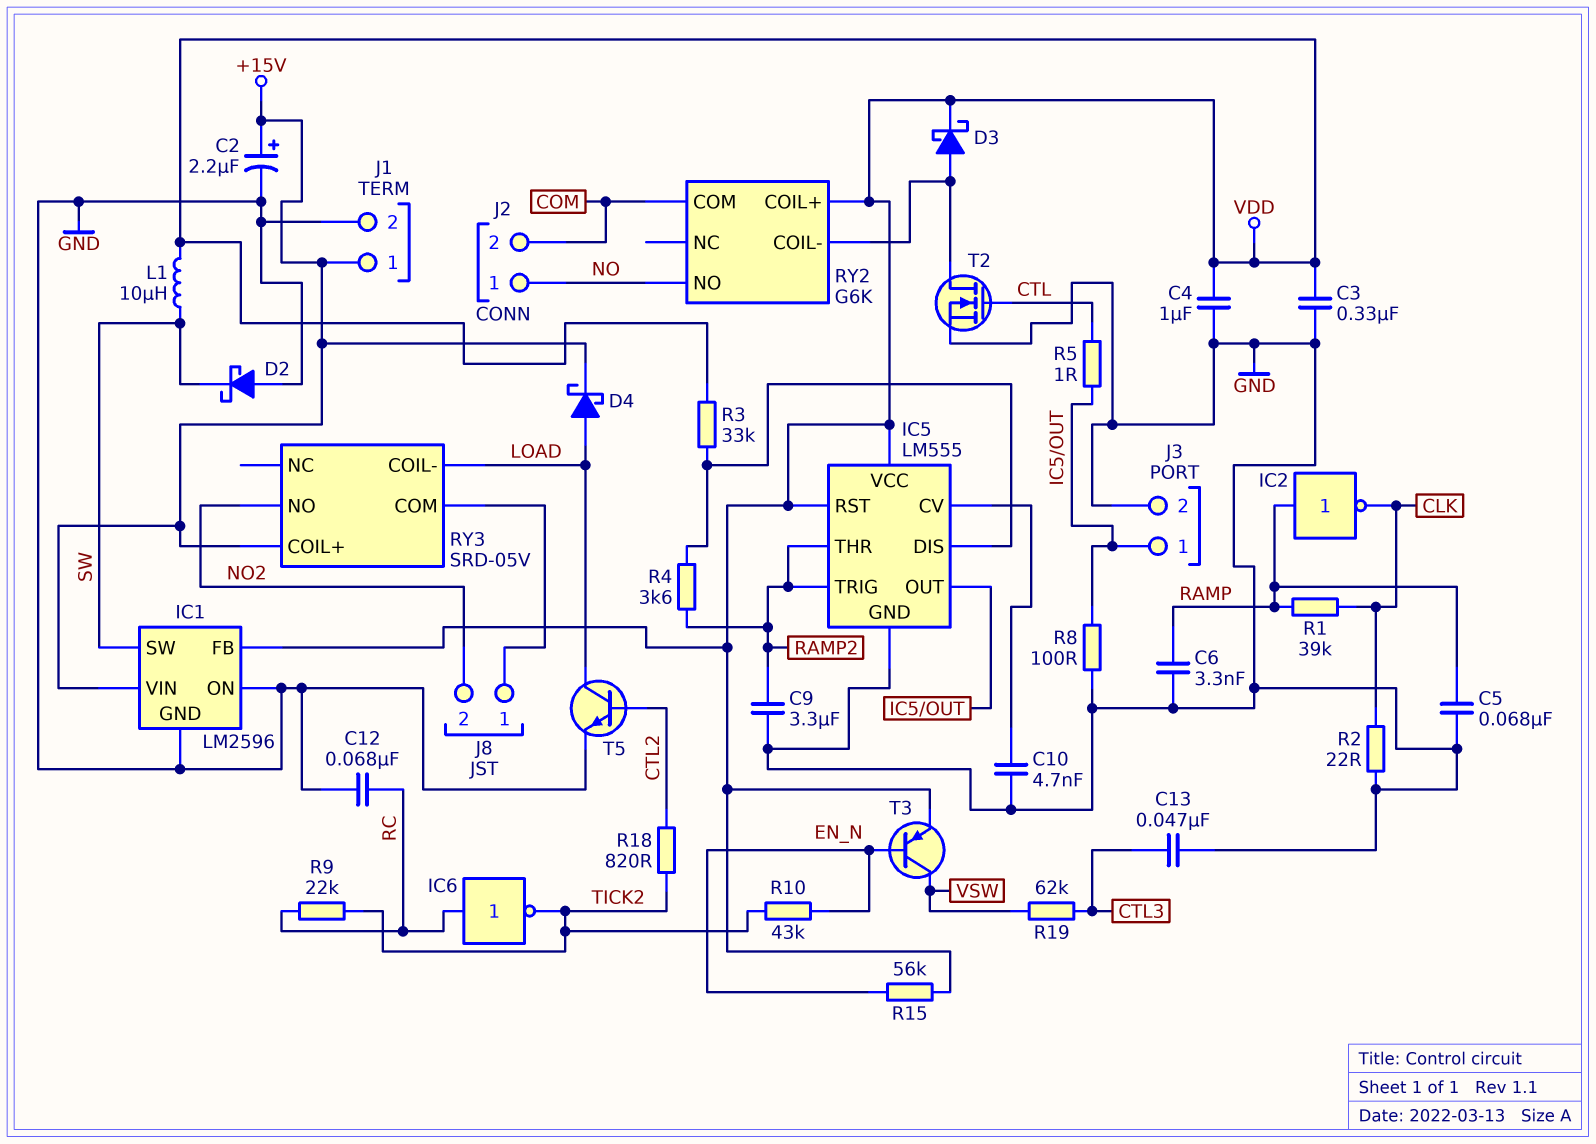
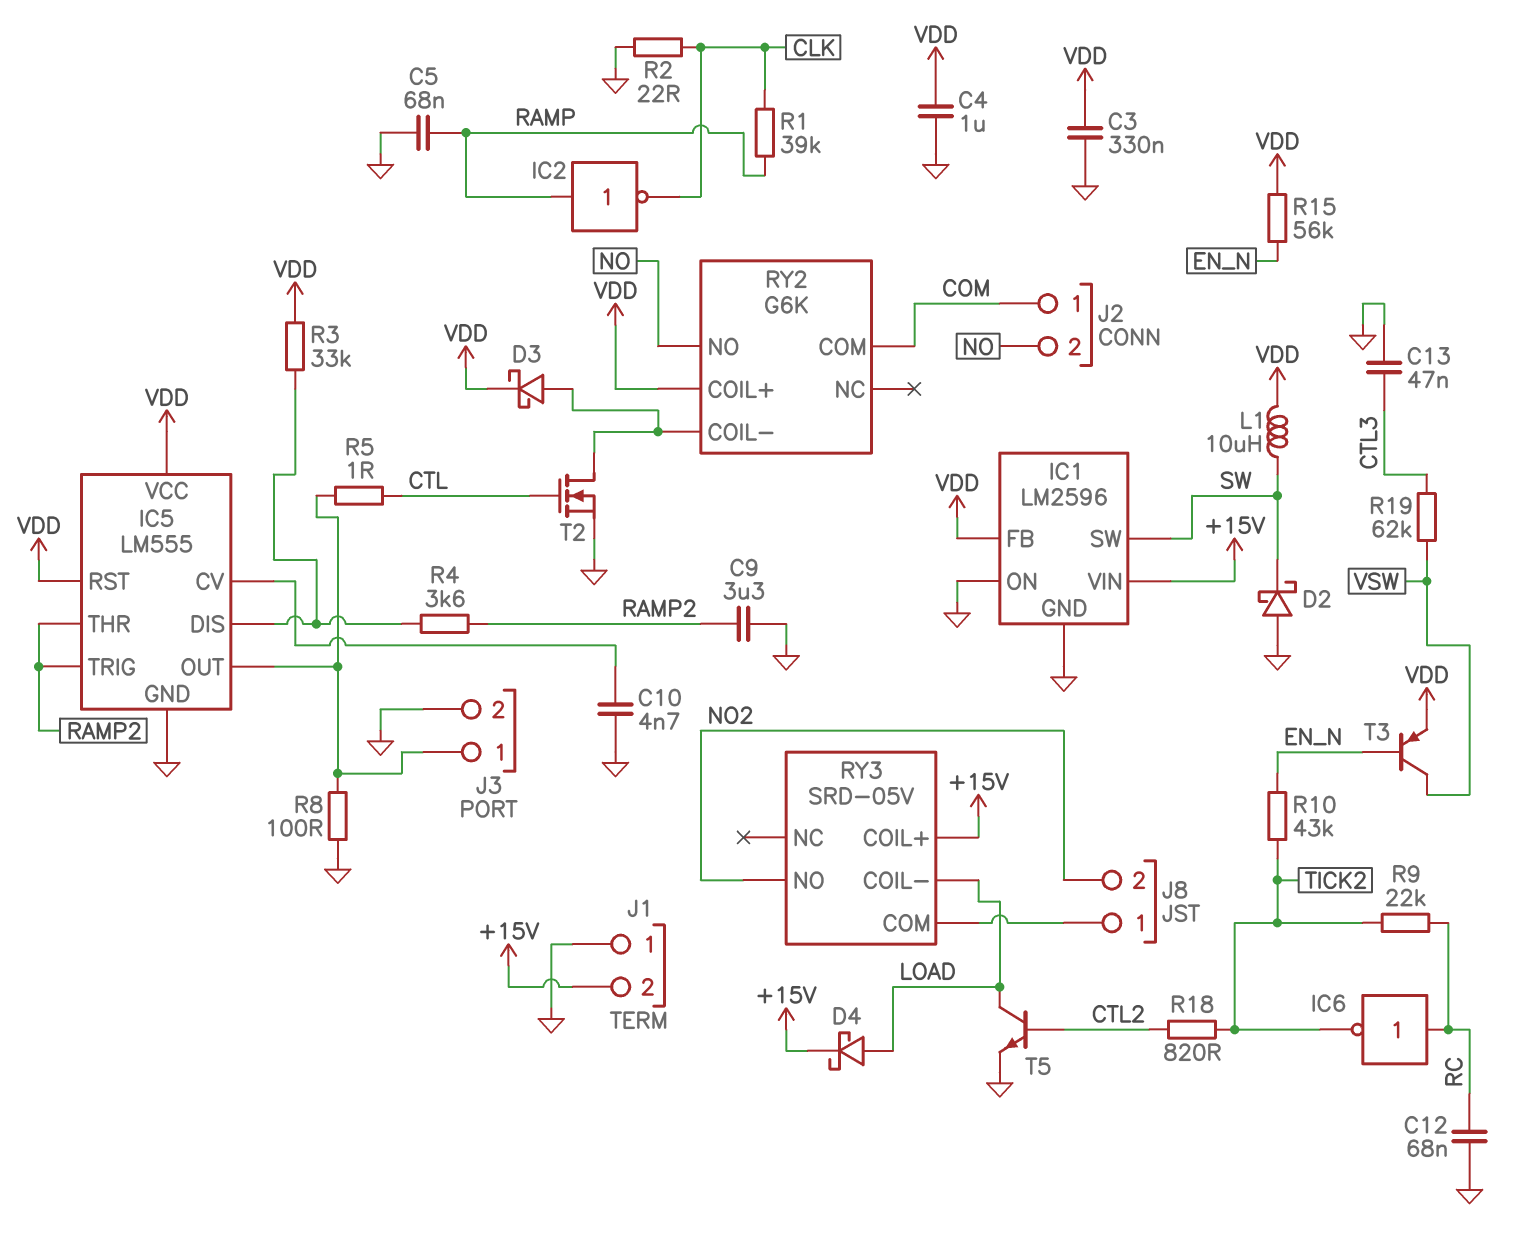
C2: 2.2uF (plus +15V, minus GND) -> none
C6: 3.3nF (GND, RAMP) -> none
J1 pin 1: +15V -> GND
J1 pin 2: GND -> +15V
J2 pin 1: NO -> COM
J2 pin 2: COM -> NO

